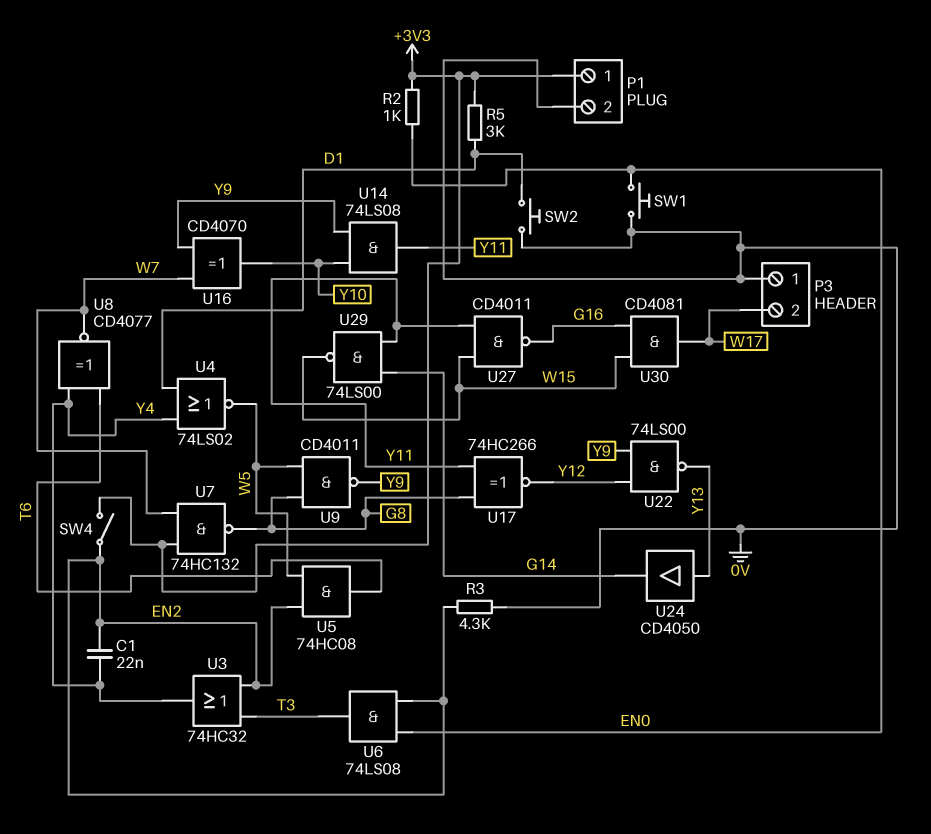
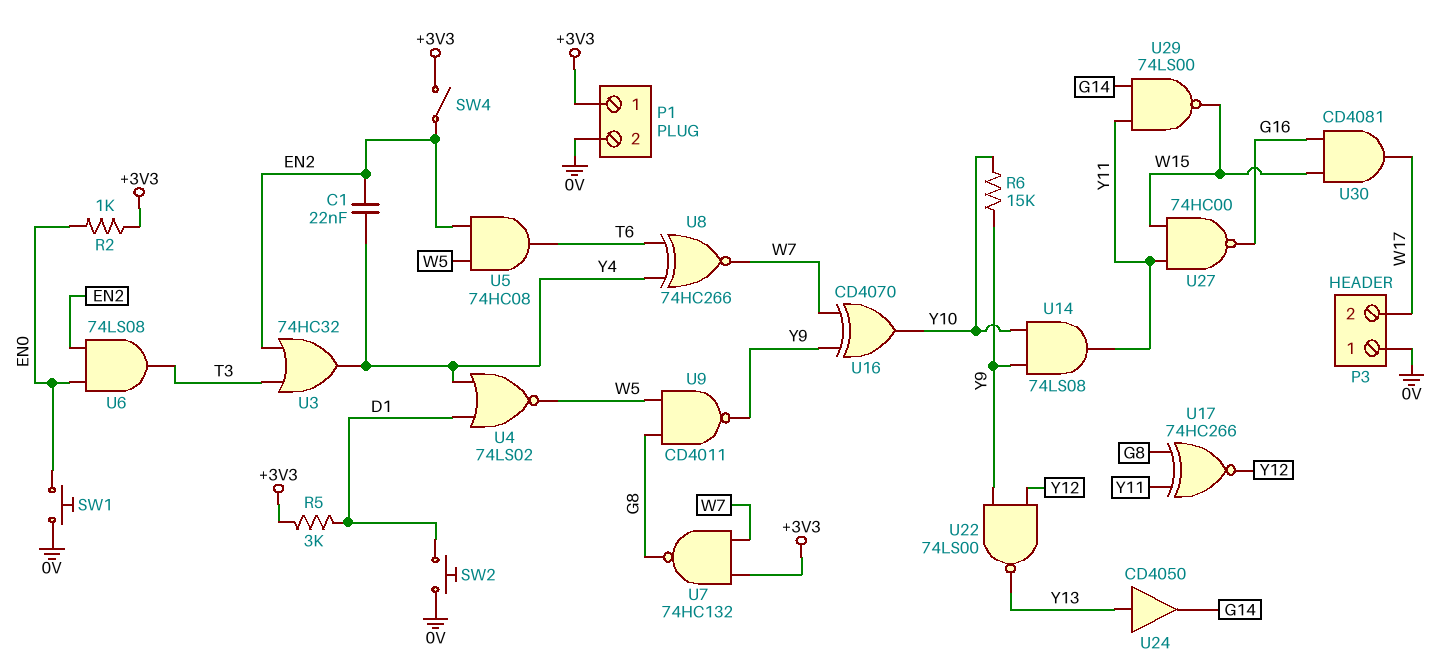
R3: 4.3k (0V, EN2) -> none
R6: none -> 15k (Y9, Y10)
U8: XNOR CD4077 (in T6, in Y4, out W7) -> XNOR 74HC266 (in T6, in Y4, out W7)
U27: NAND CD4011 (in W15, in Y11, out G16) -> NAND 74HC00 (in W15, in Y11, out G16)

